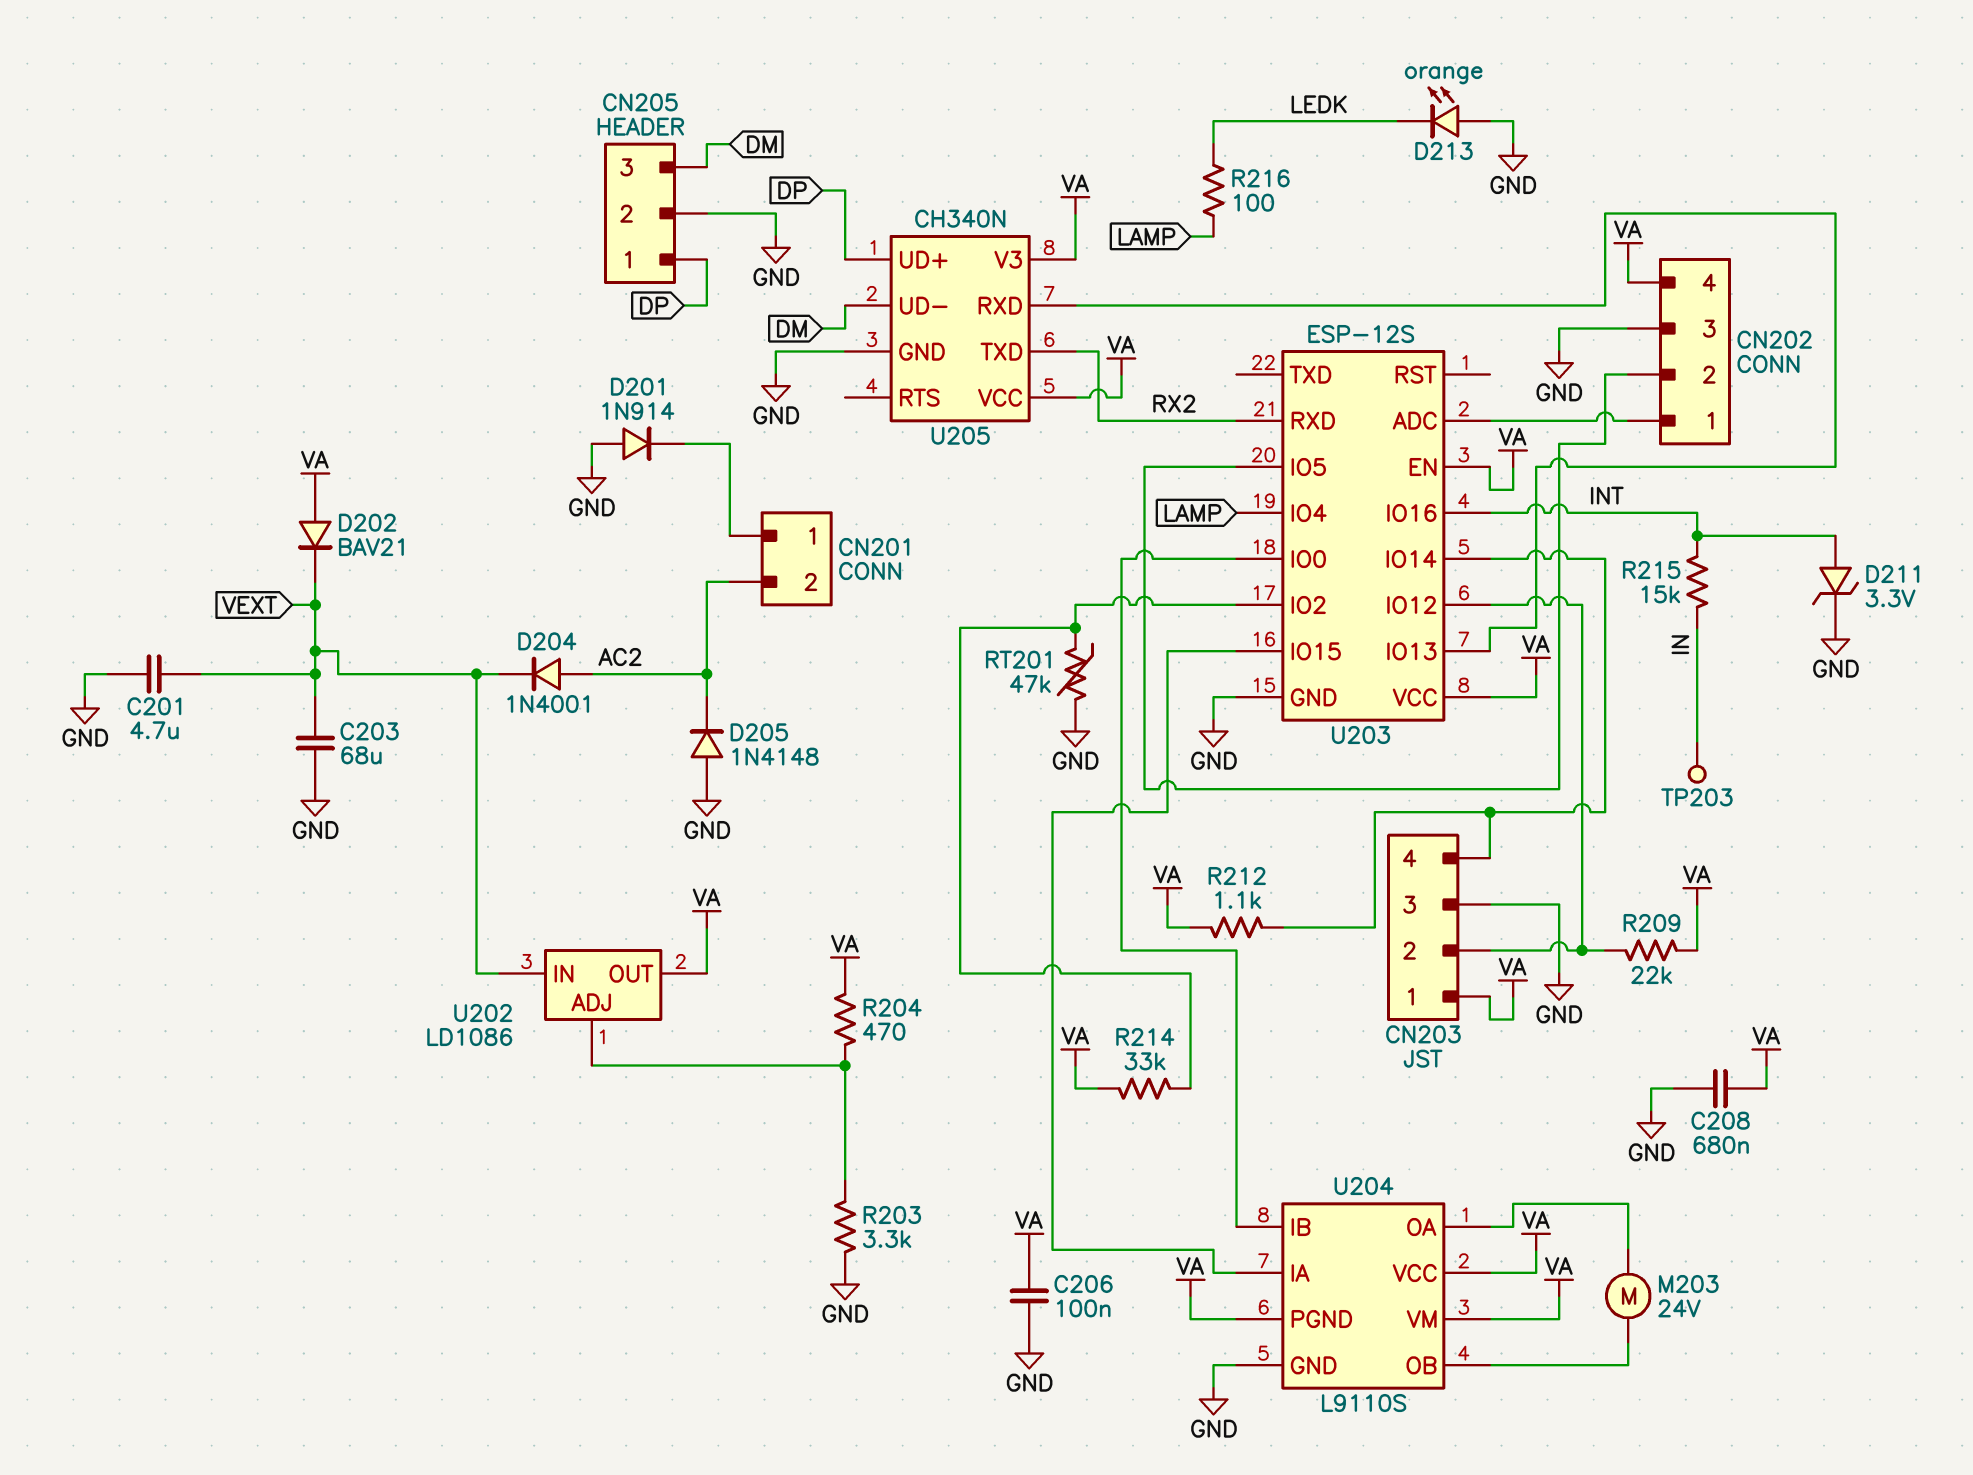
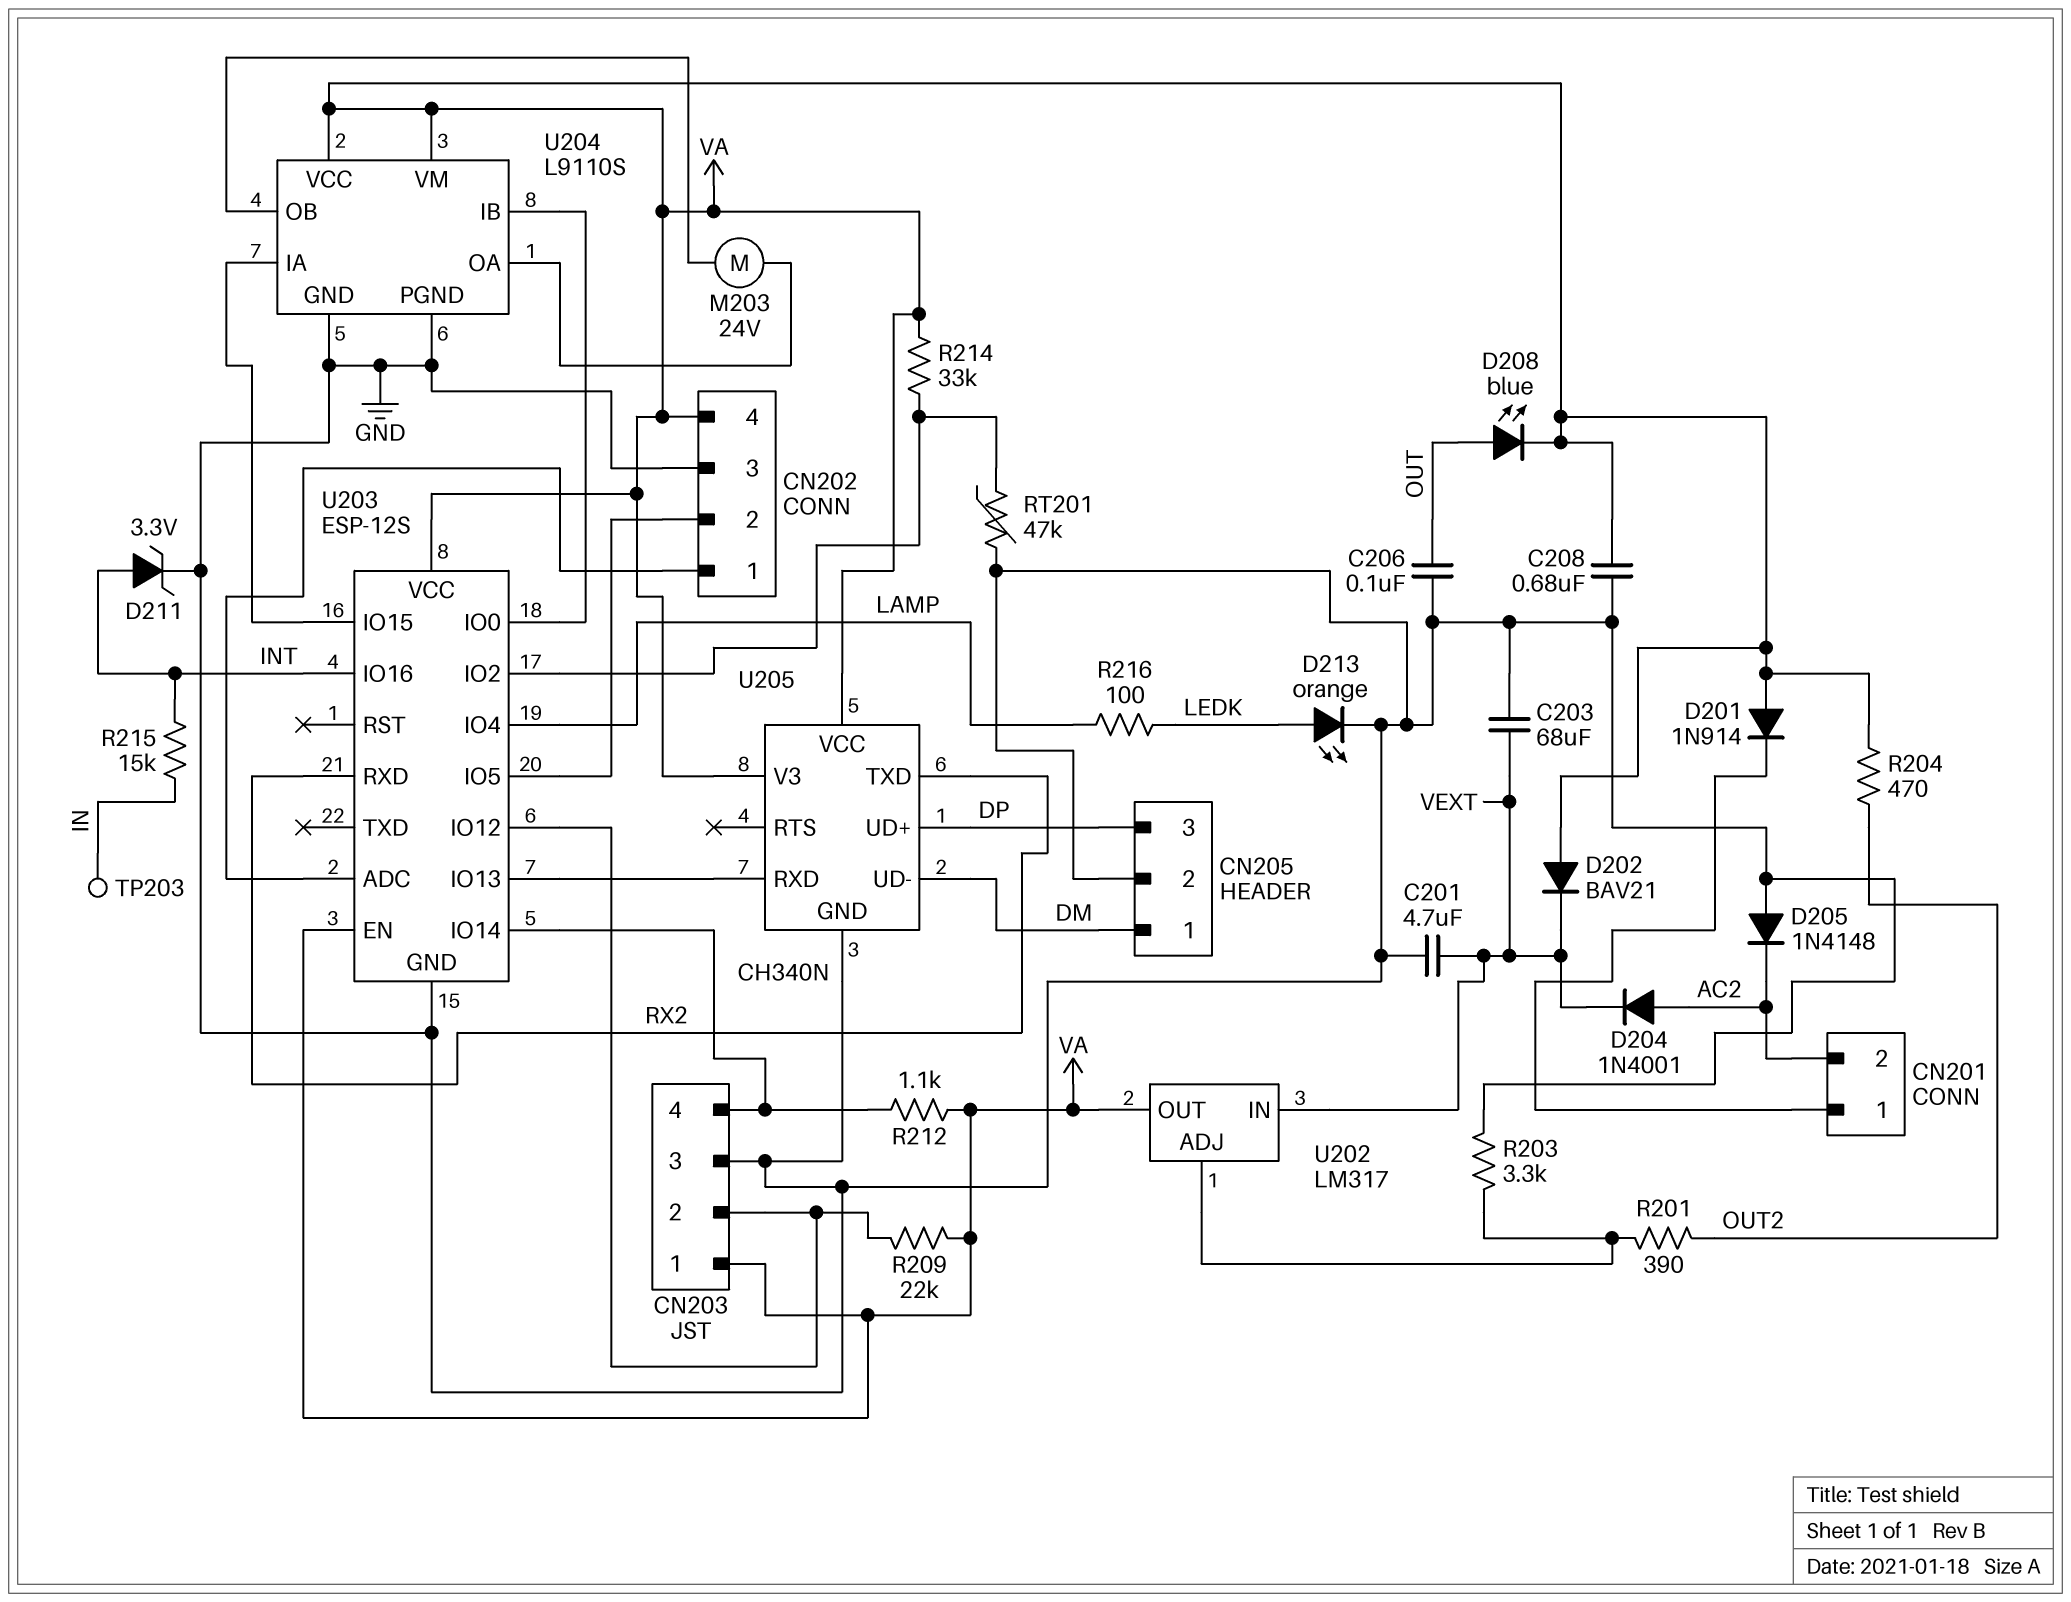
C206: 100nF (GND, VA) -> 100nF (GND, OUT)
CN205 pin 1: DP -> DM
CN205 pin 3: DM -> DP
D201: diode 1N914 (A GND, K CN201/1) -> diode 1N914 (A VA, K CN201/1)
D208: none -> LED blue (A OUT, K VA)
D213: LED orange (A GND, K LEDK) -> LED orange (A LEDK, K GND)
R201: none -> 390 (OUT2, U202/ADJ)
R204: 470 (U202/ADJ, VA) -> 470 (OUT2, VA)
U202: LD1086 -> LM317
U204 pin PGND: VA -> GND

